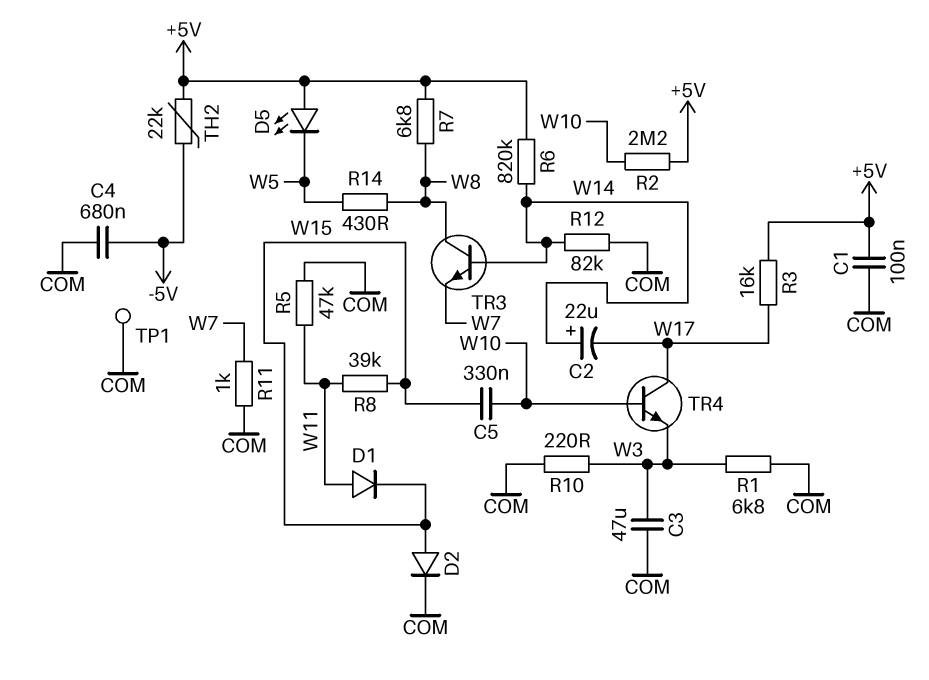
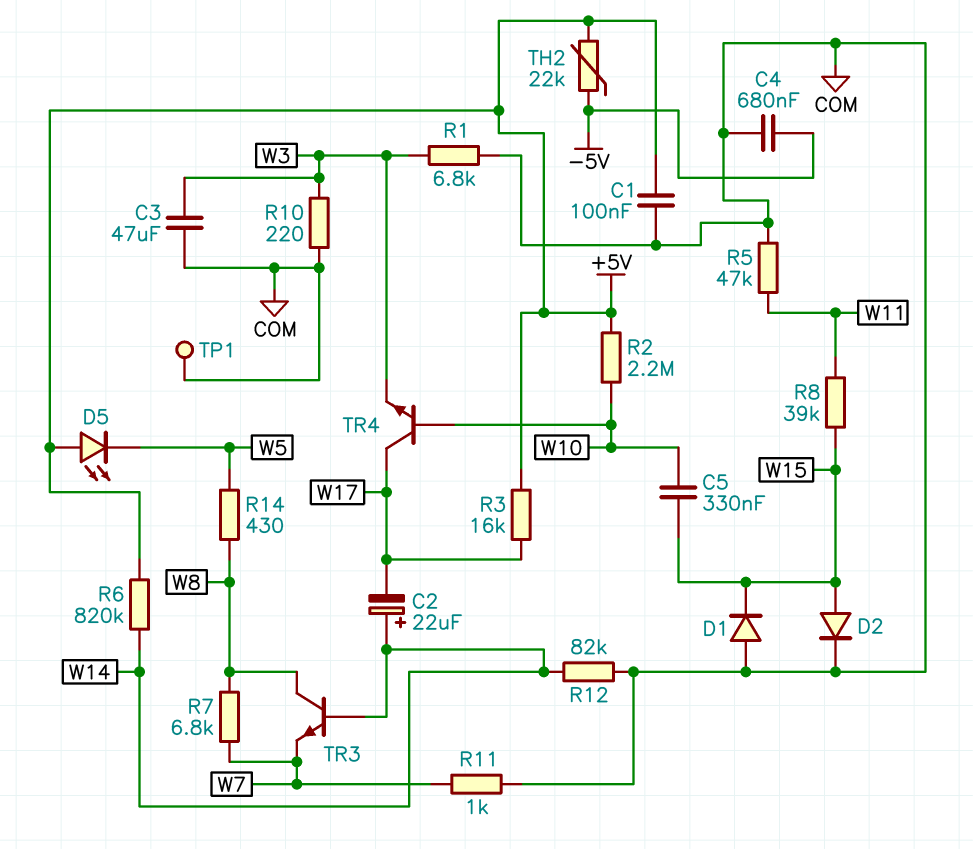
D1: diode (A W11, K W15) -> diode (A COM, K W15)
R7: 6.8k (+5V, W8) -> 6.8k (W7, W8)

